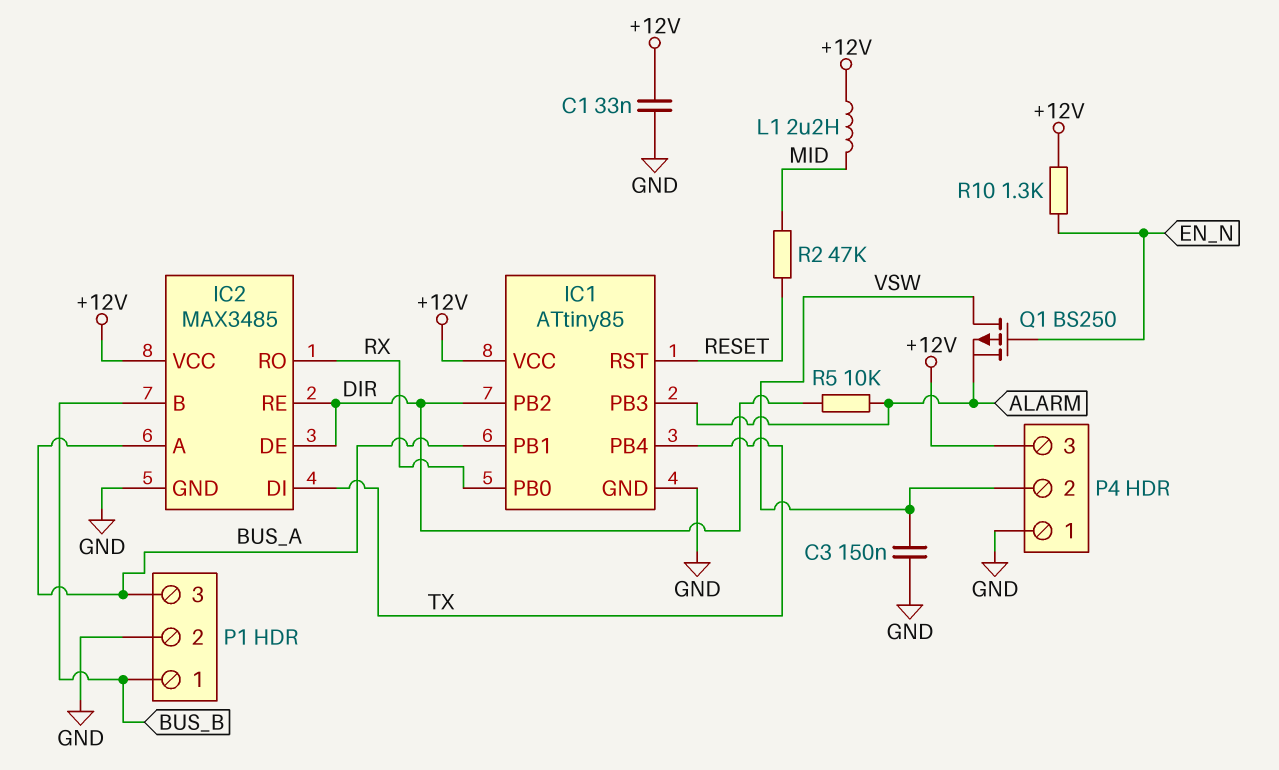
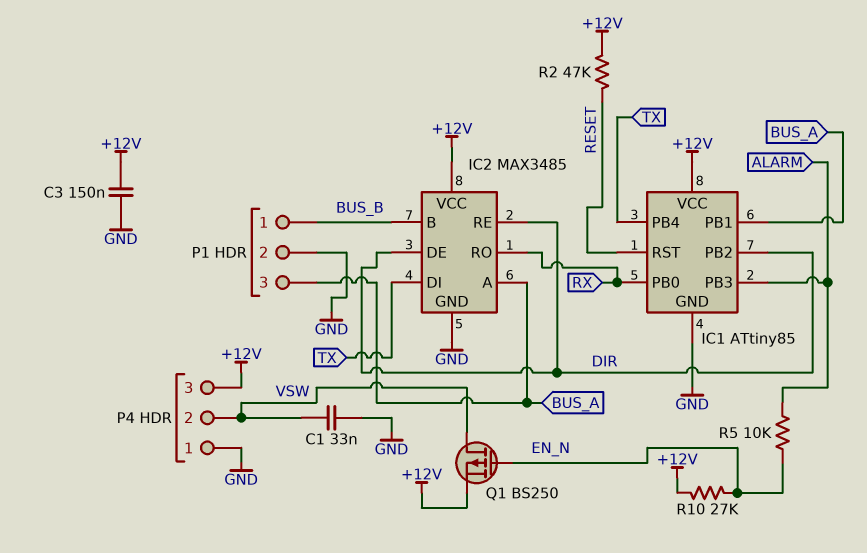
C1: 33nF (+12V, GND) -> 33nF (GND, VSW)
C3: 150nF (GND, VSW) -> 150nF (+12V, GND)
L1: 2.2uH (+12V, MID) -> none
Q1: PMOS BS250 (G EN_N, D VSW, S ALARM) -> PMOS BS250 (G EN_N, D VSW, S +12V)
R2: 47k (MID, RESET) -> 47k (+12V, RESET)
R5: 10k (ALARM, DIR) -> 10k (ALARM, EN_N)
R10: 1.3k (+12V, EN_N) -> 27k (+12V, EN_N)

